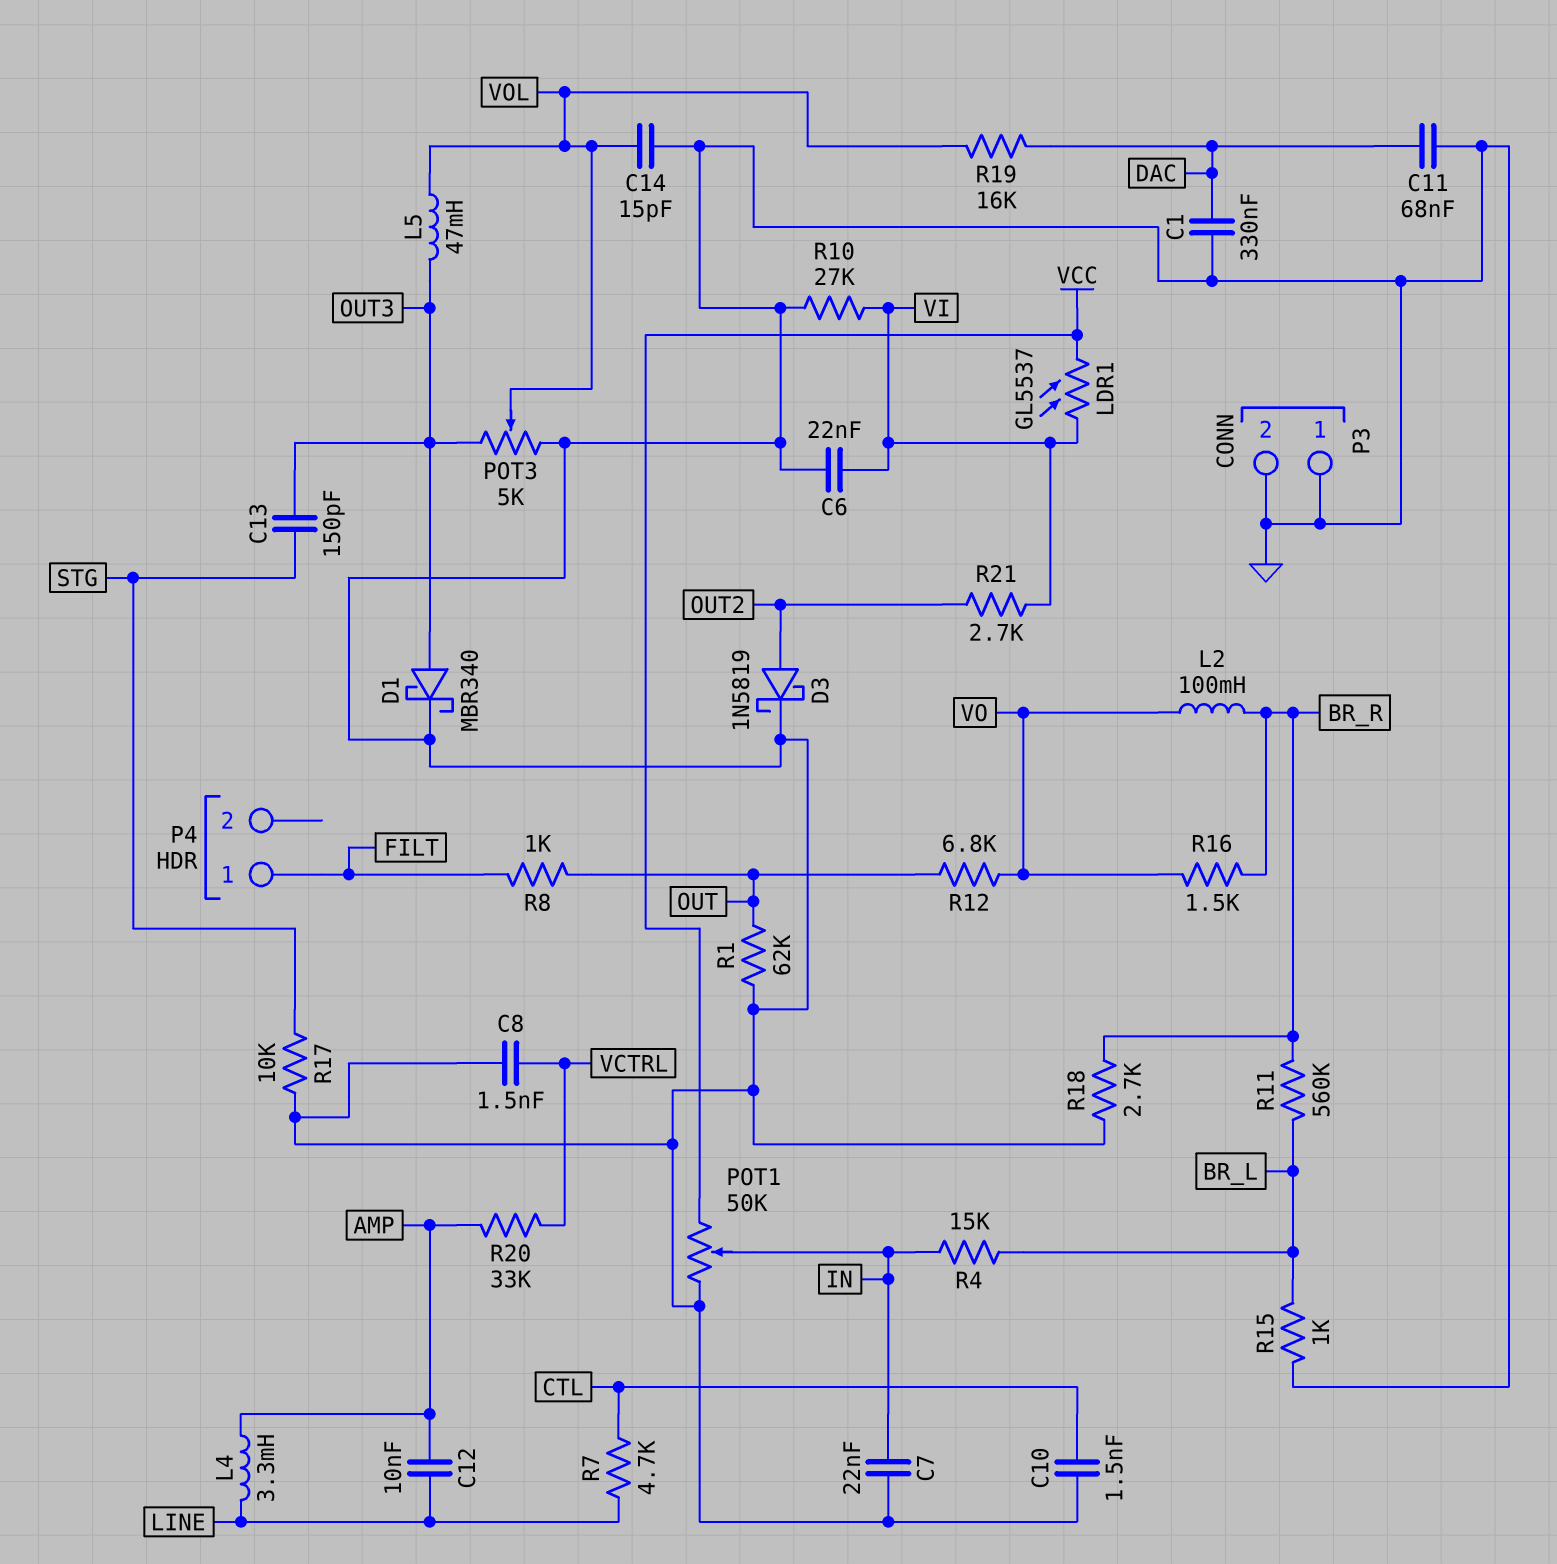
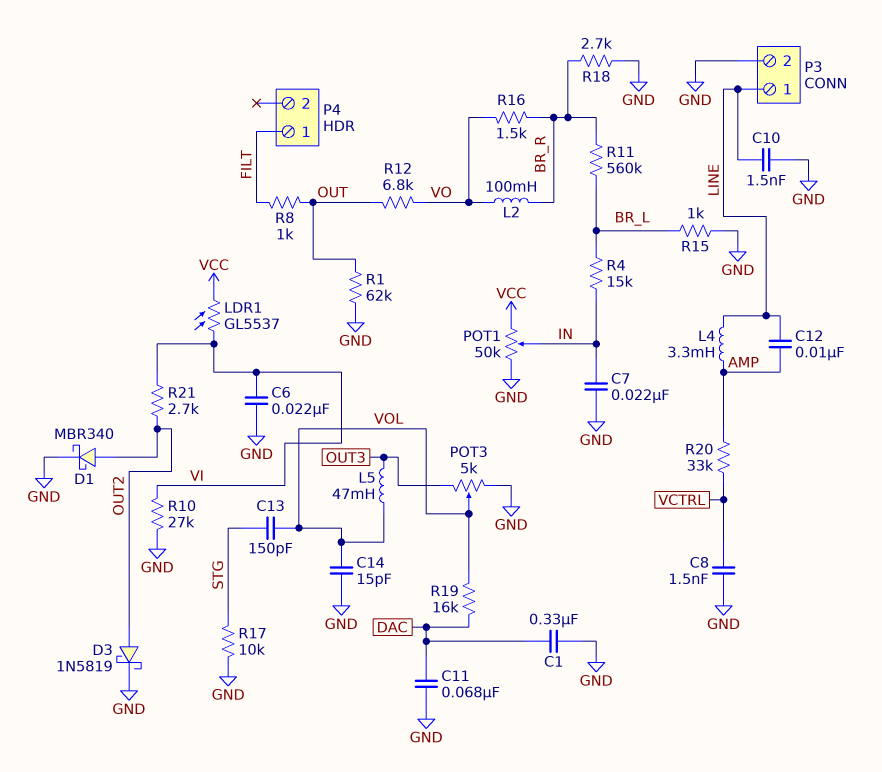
C10: 1.5nF (CTL, GND) -> 1.5nF (GND, LINE)
C13: 150pF (OUT3, STG) -> 150pF (STG, VOL)
D1: schottky MBR340 (A OUT3, K GND) -> schottky MBR340 (A OUT2, K GND)
P3 pin 1: GND -> LINE
R7: 4.7k (CTL, LINE) -> none

